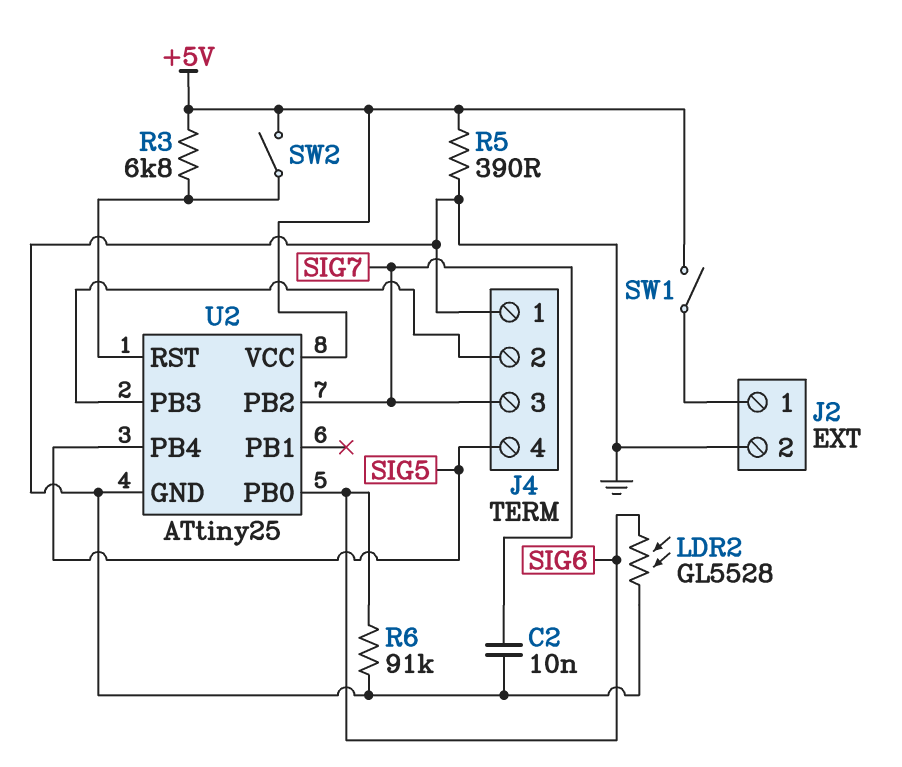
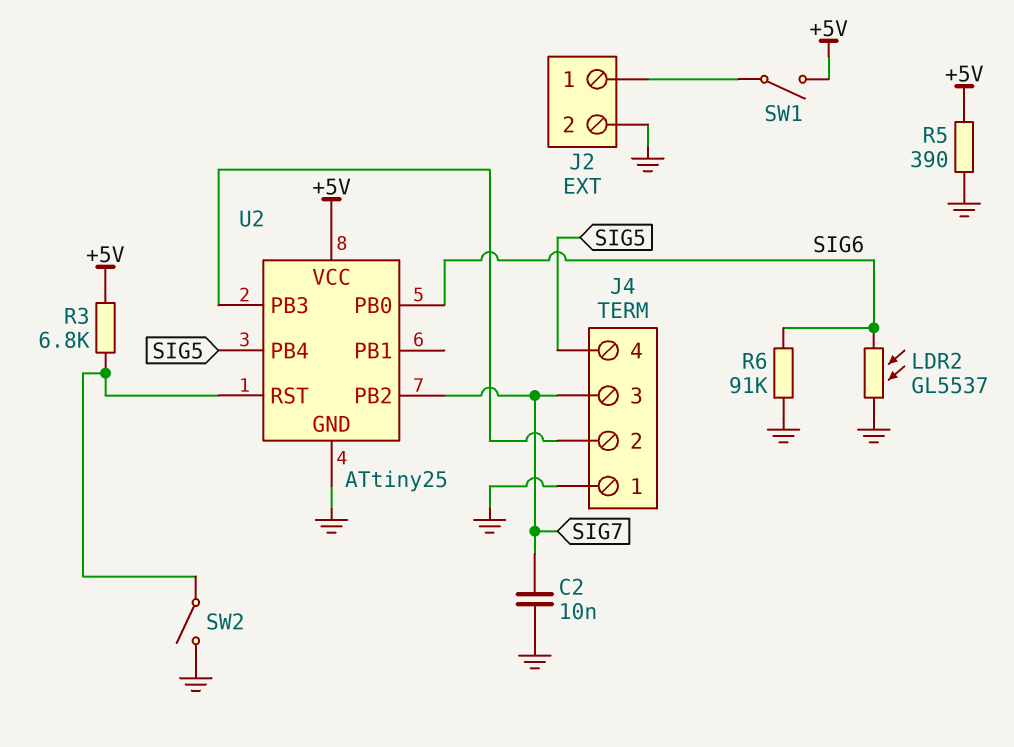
LDR2: GL5528 (GND, SIG6) -> GL5537 (GND, SIG6)
SW2: switch (+5V, U2/RST) -> switch (GND, U2/RST)

